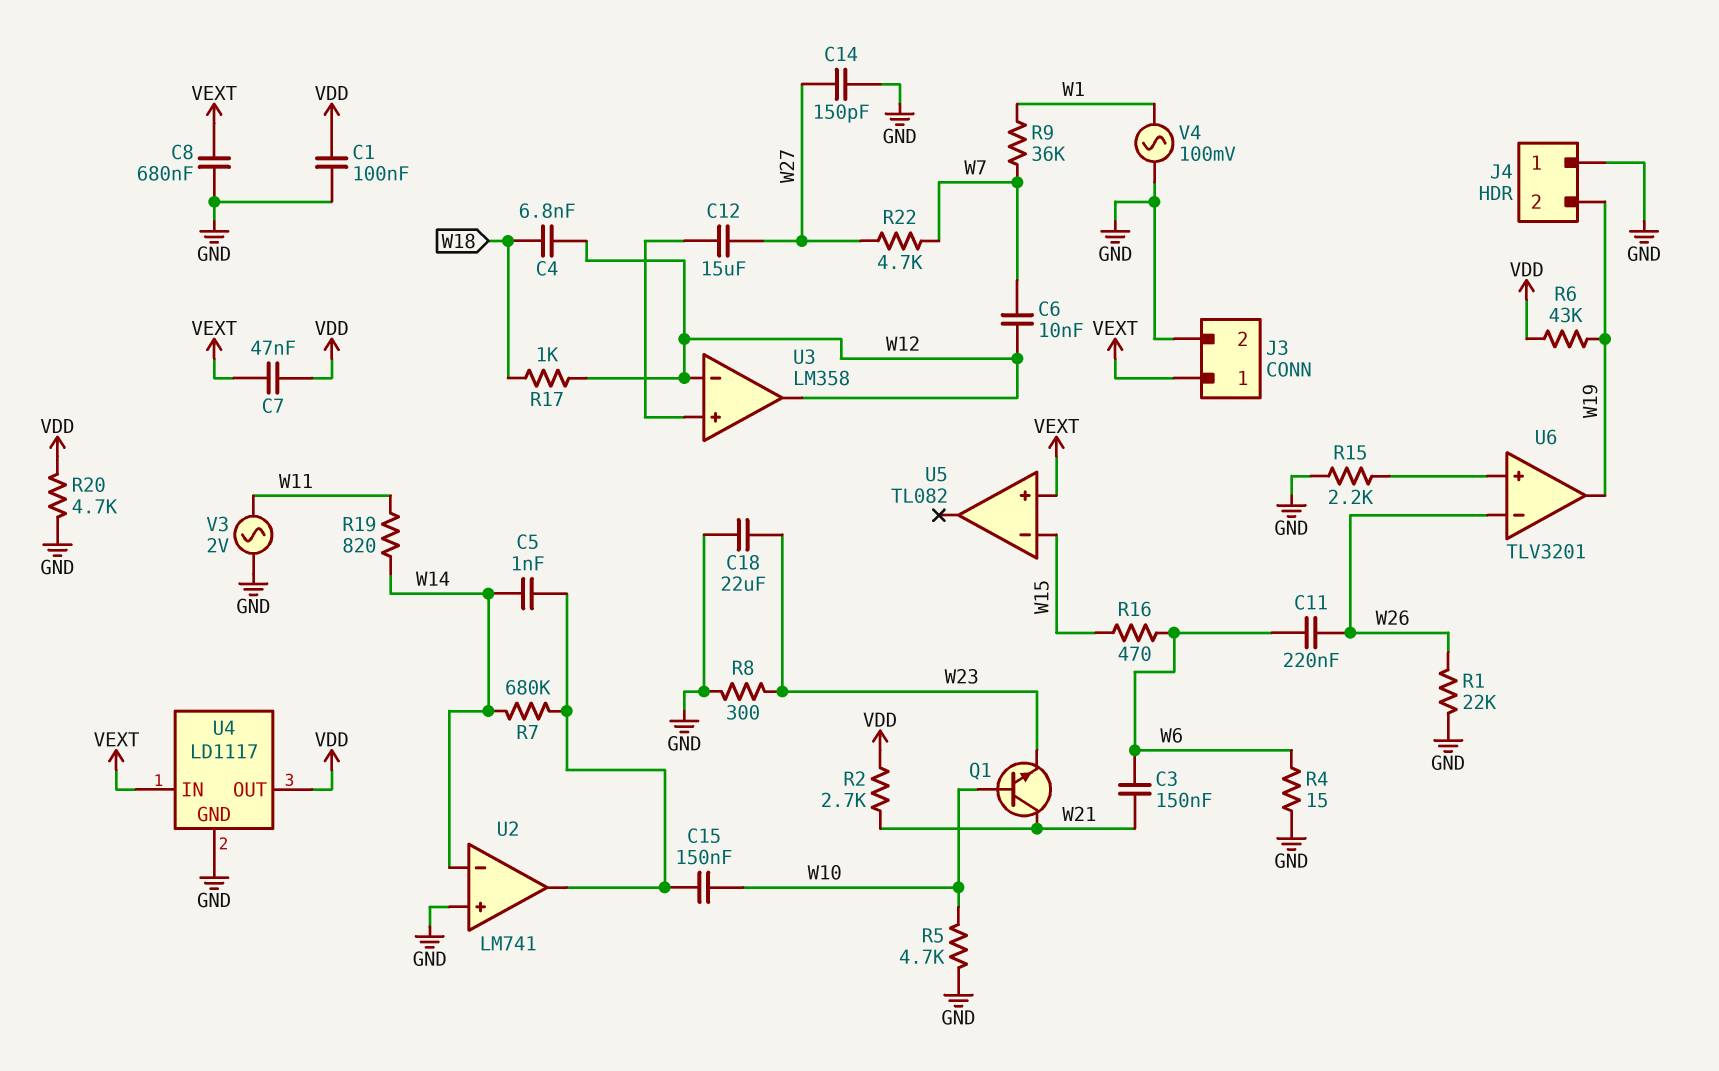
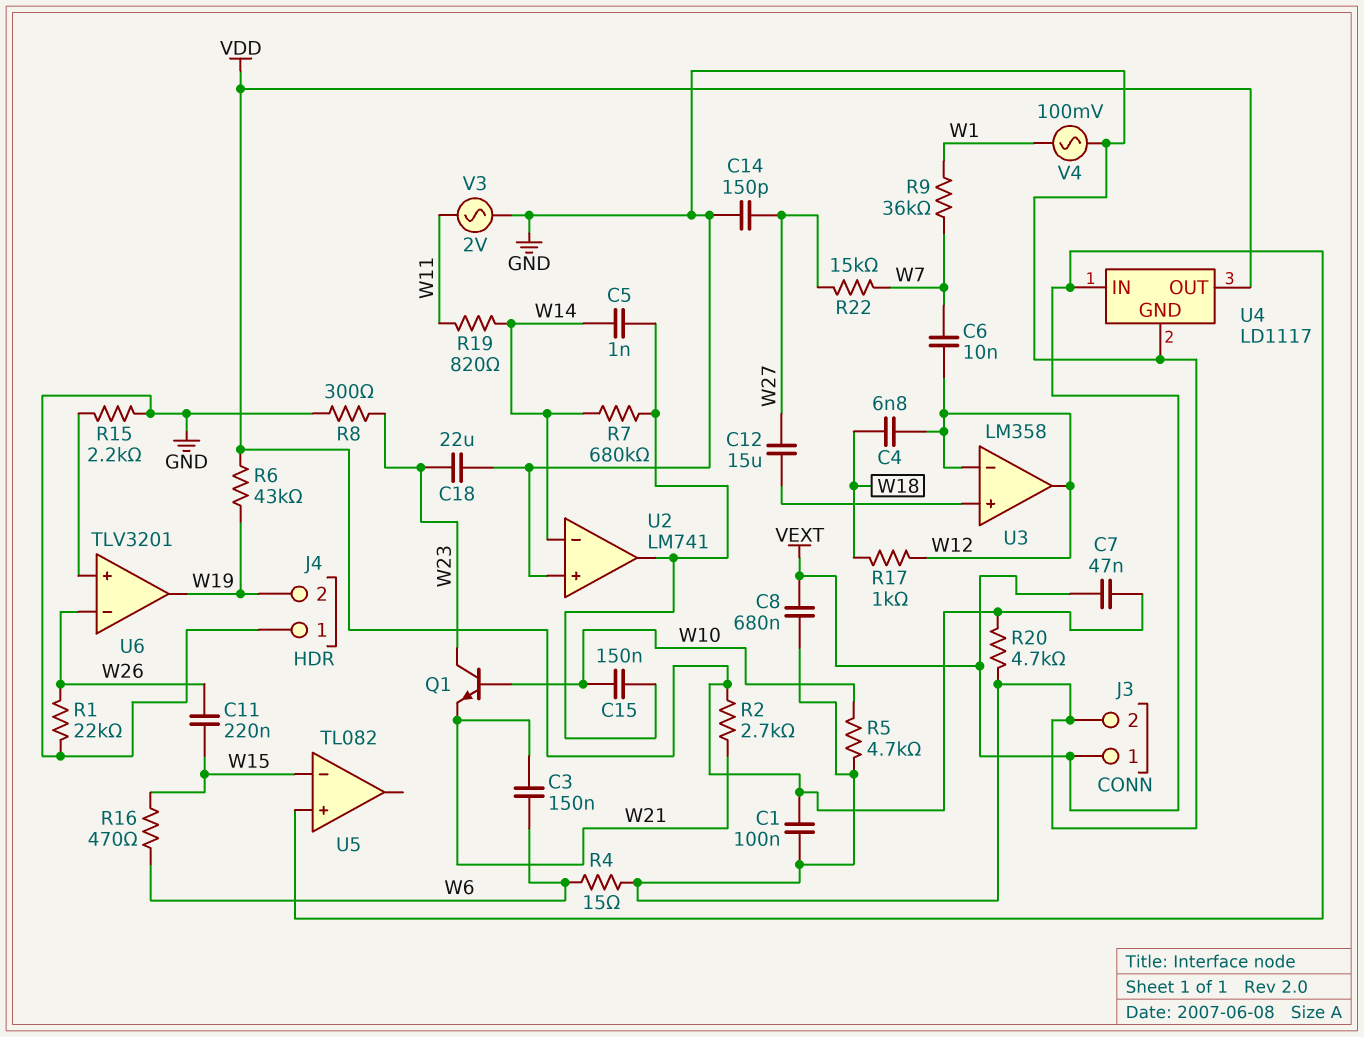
C11: 220nF (W6, W26) -> 220nF (W15, W26)
Q1: NPN (B W10, C W21, E W23) -> NPN (B W10, C W23, E W21)
R22: 4.7k (W7, W27) -> 15k (W7, W27)

